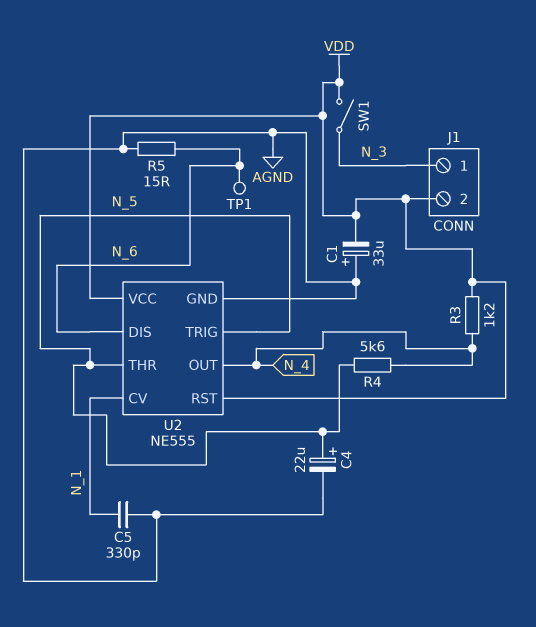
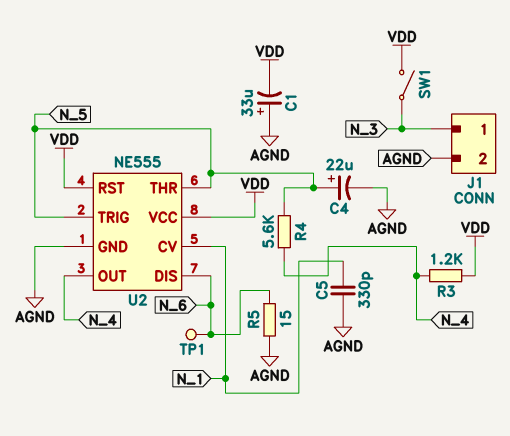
J1 pin 2: VDD -> AGND

